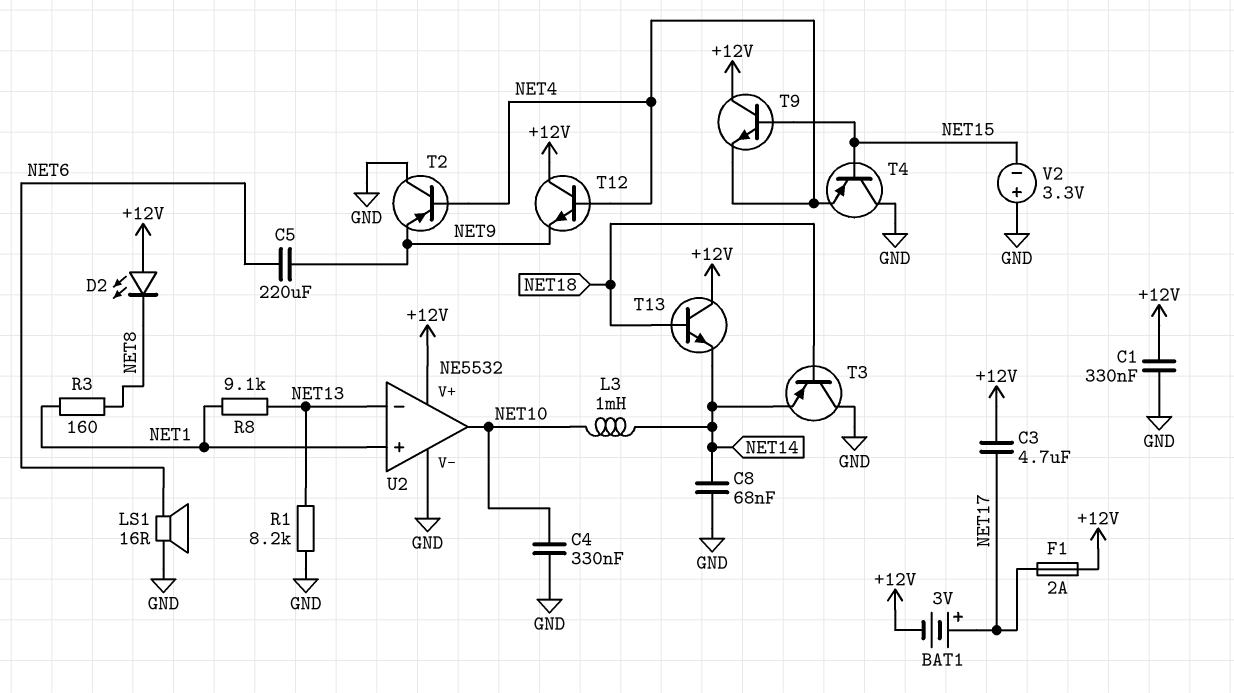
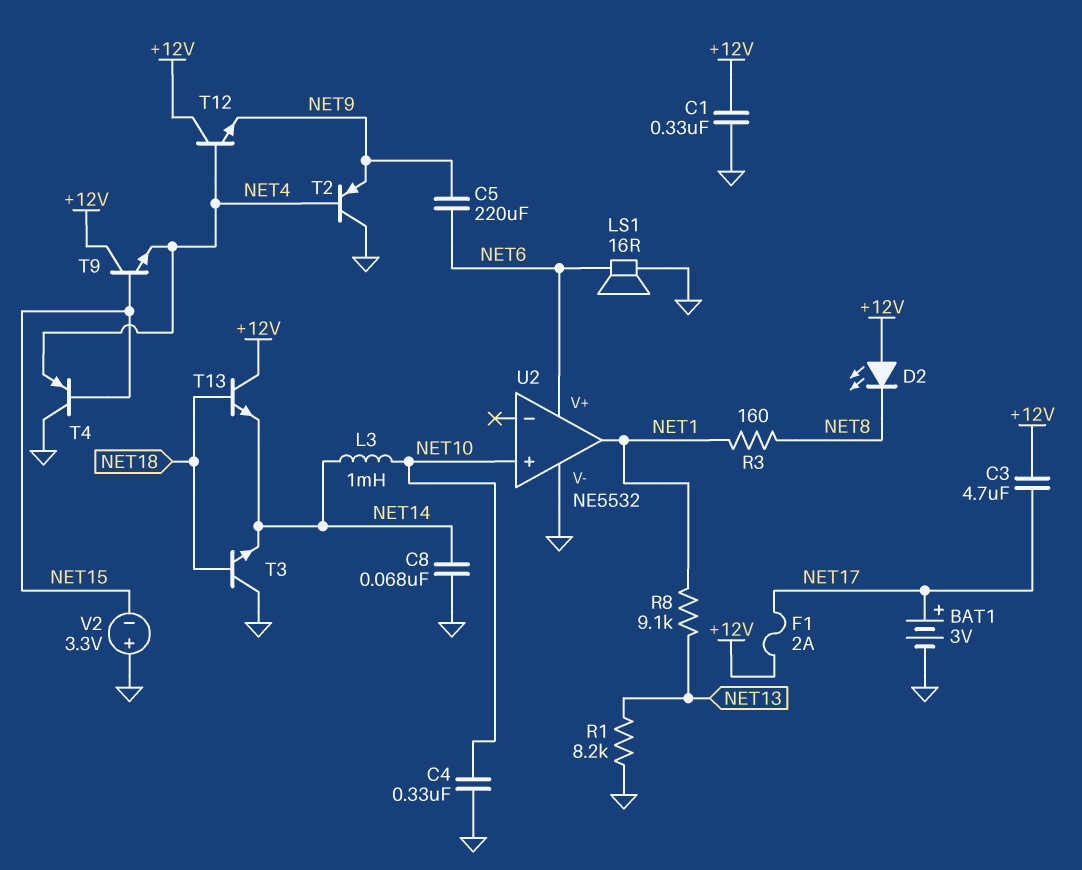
BAT1: 3V (plus NET17, minus +12V) -> 3V (plus NET17, minus GND)
T3: PNP (B NET18, C GND, E NET14) -> NPN (B NET18, C GND, E NET14)
U2 pin V+: +12V -> NET6
U2 pin in+: NET1 -> NET10
U2 pin in-: NET13 -> none
U2 pin out: NET10 -> NET1

